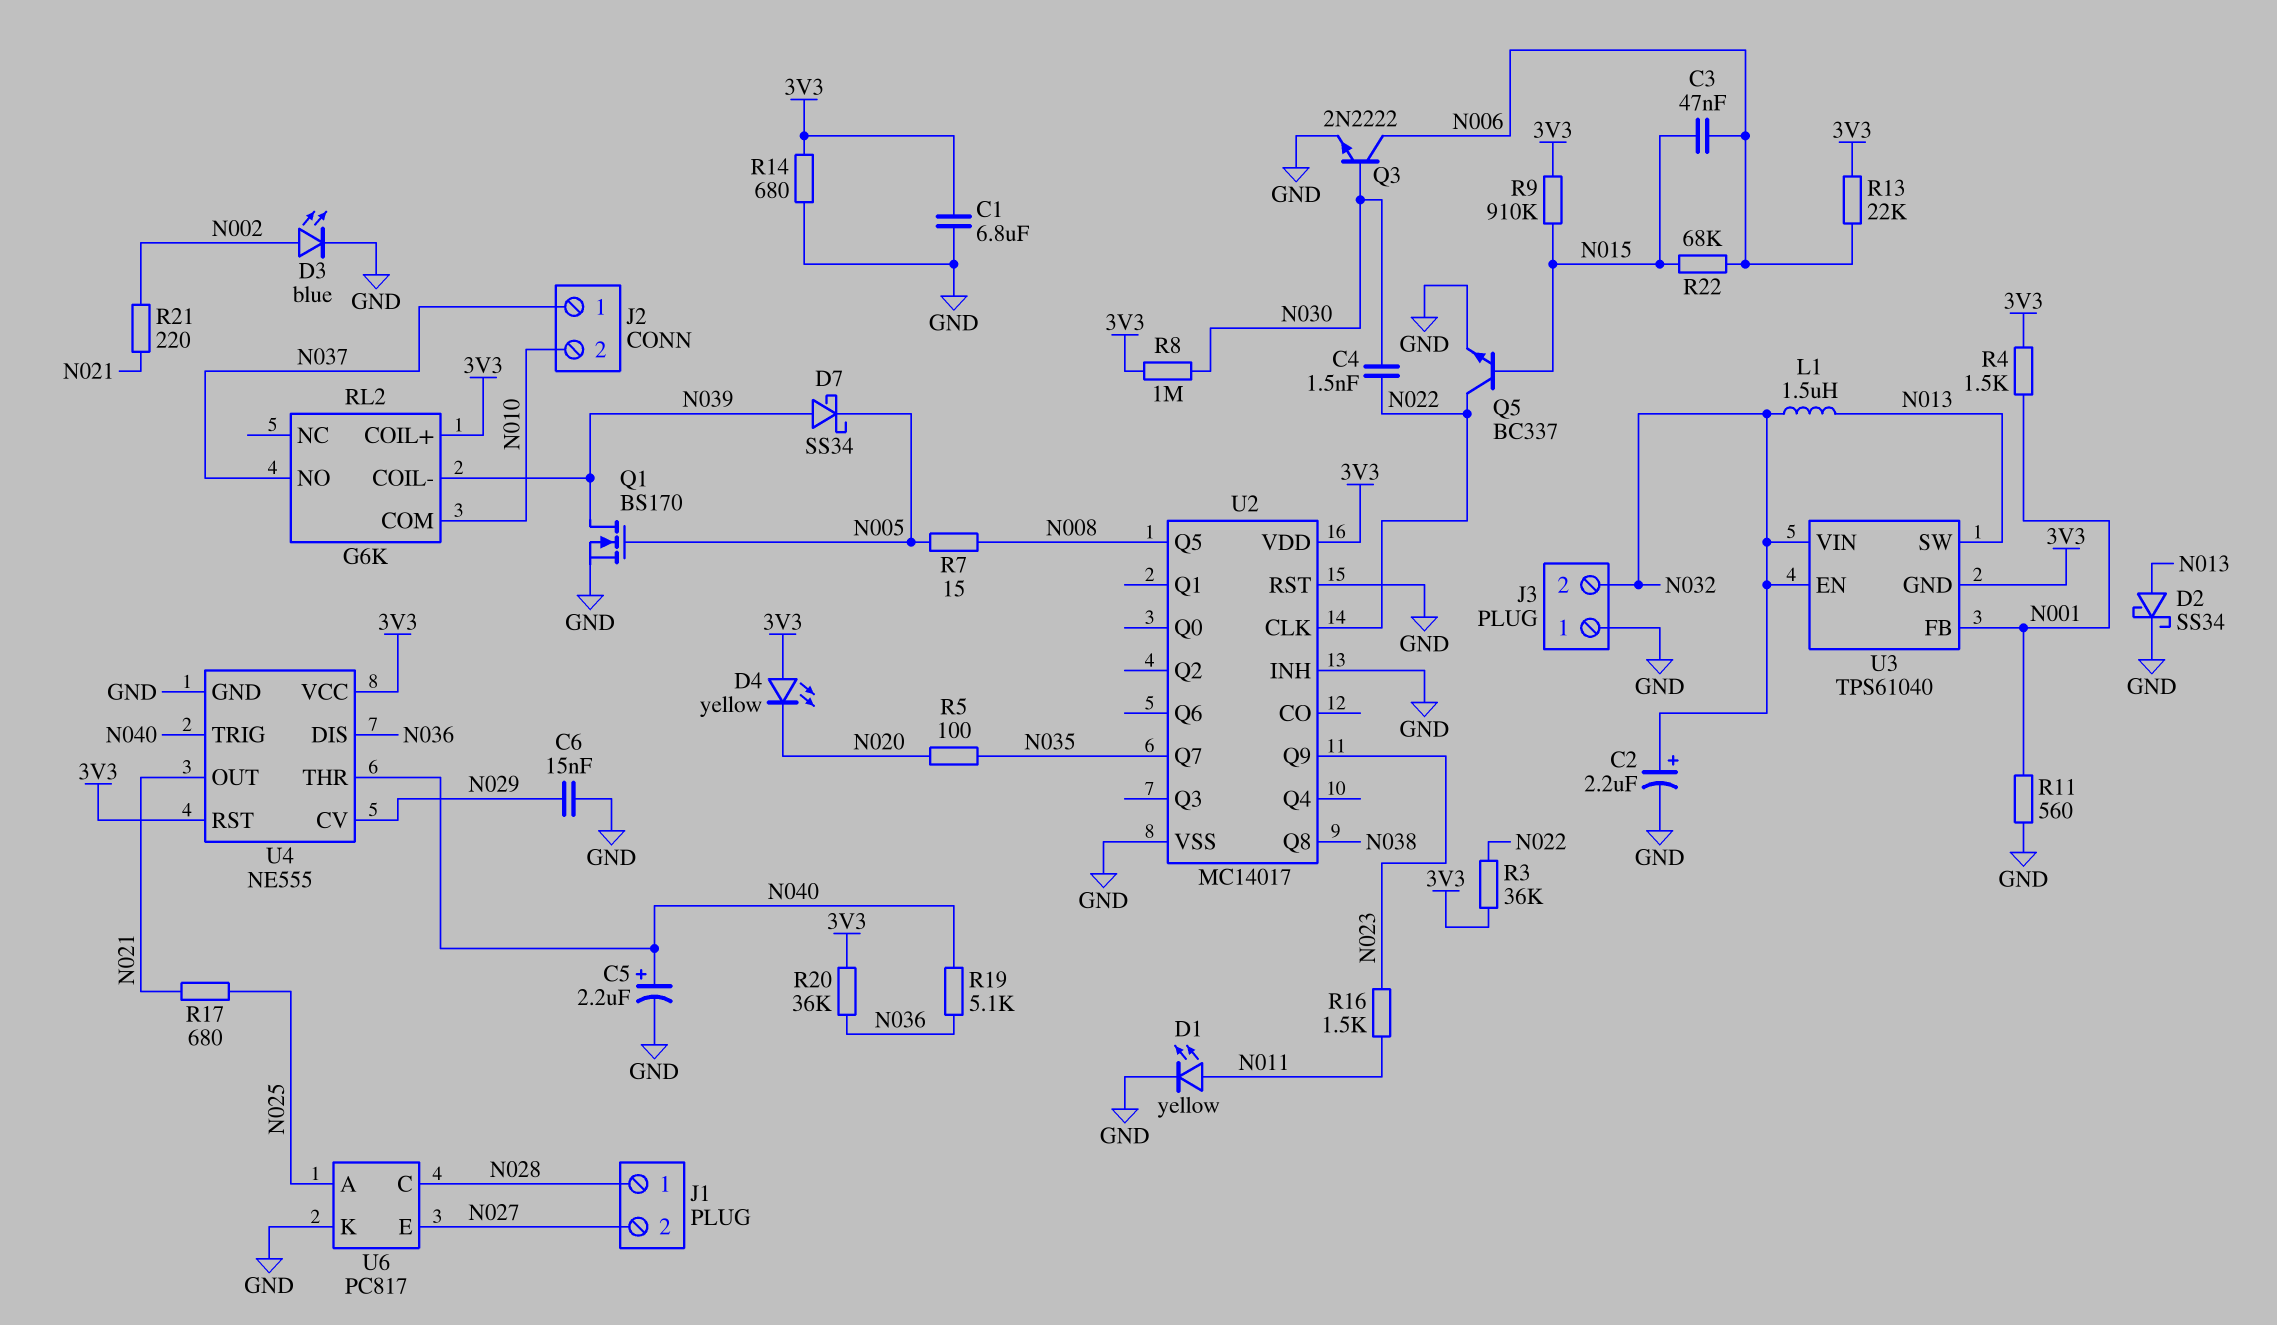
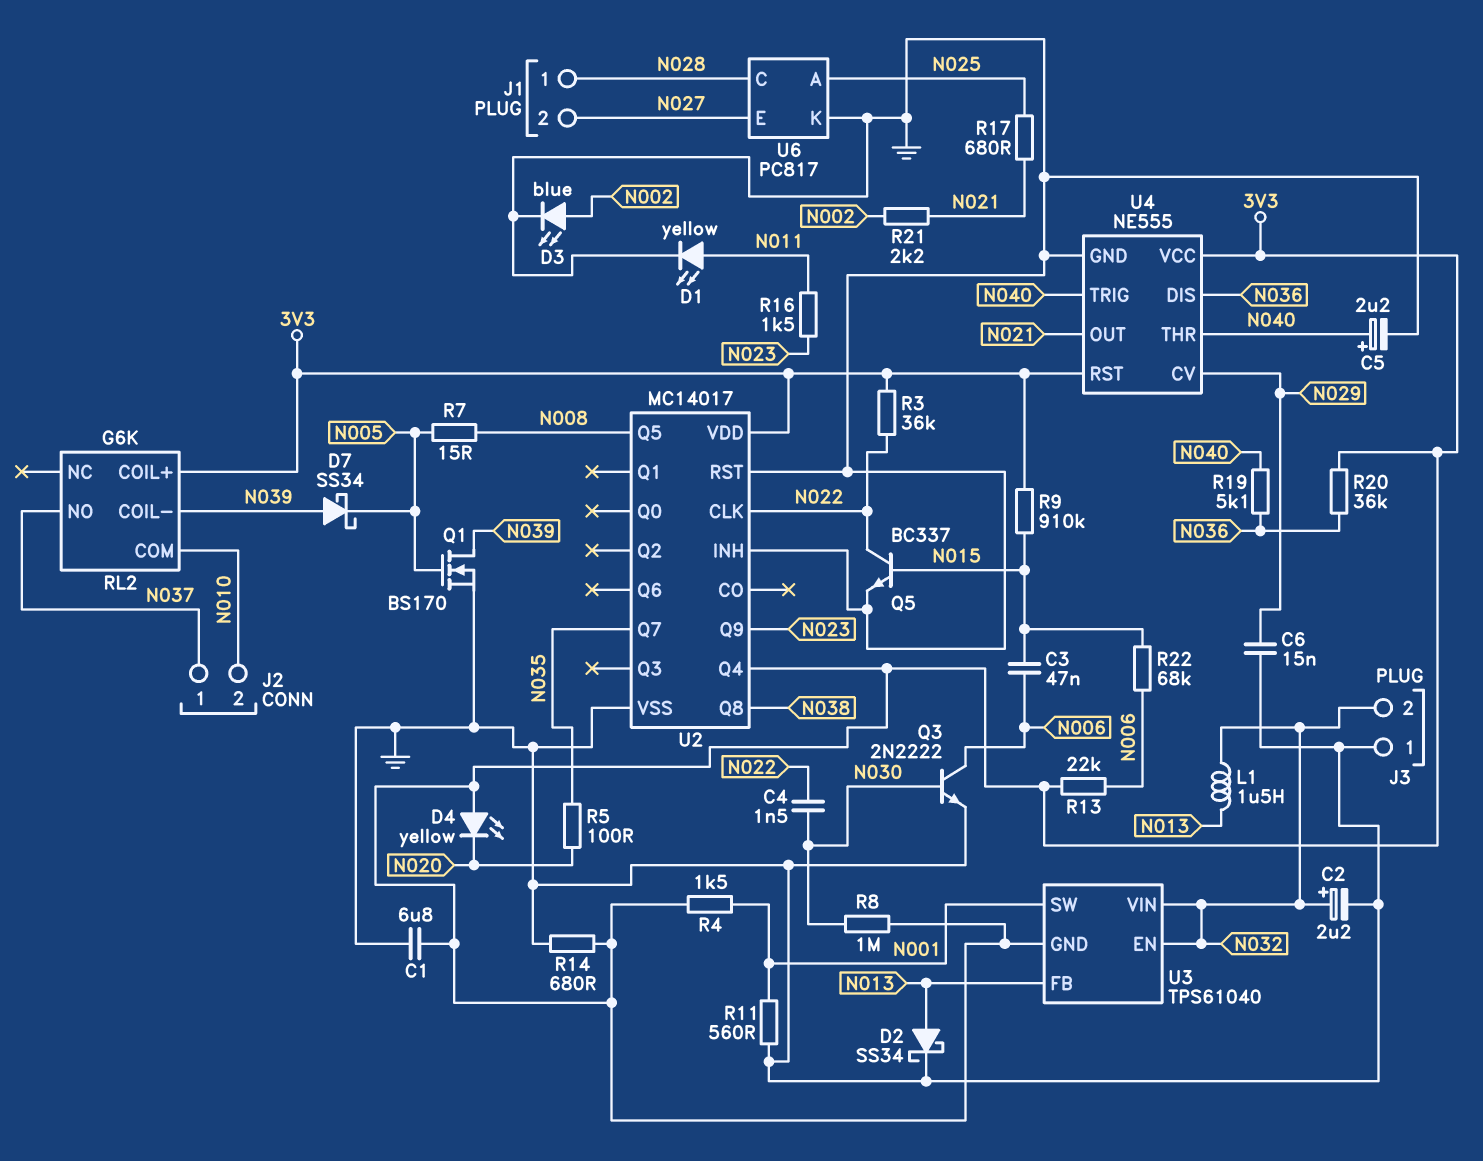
R21: 220 (N002, N021) -> 2.2k (N002, N021)
U2 pin Q4: none -> 3V3
U3 pin FB: N001 -> N013
U3 pin SW: N013 -> N001

